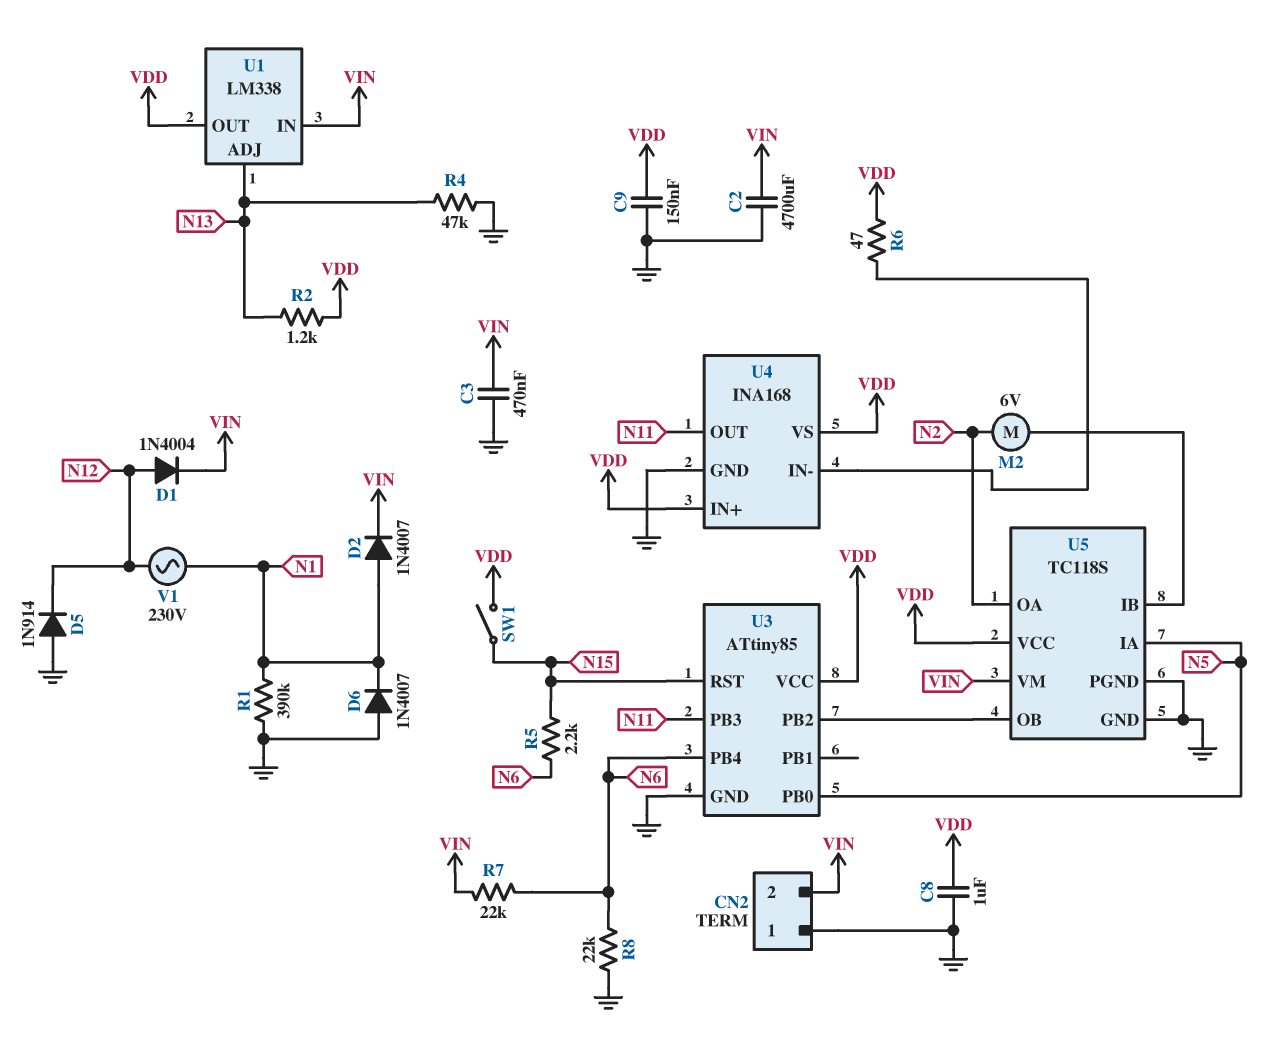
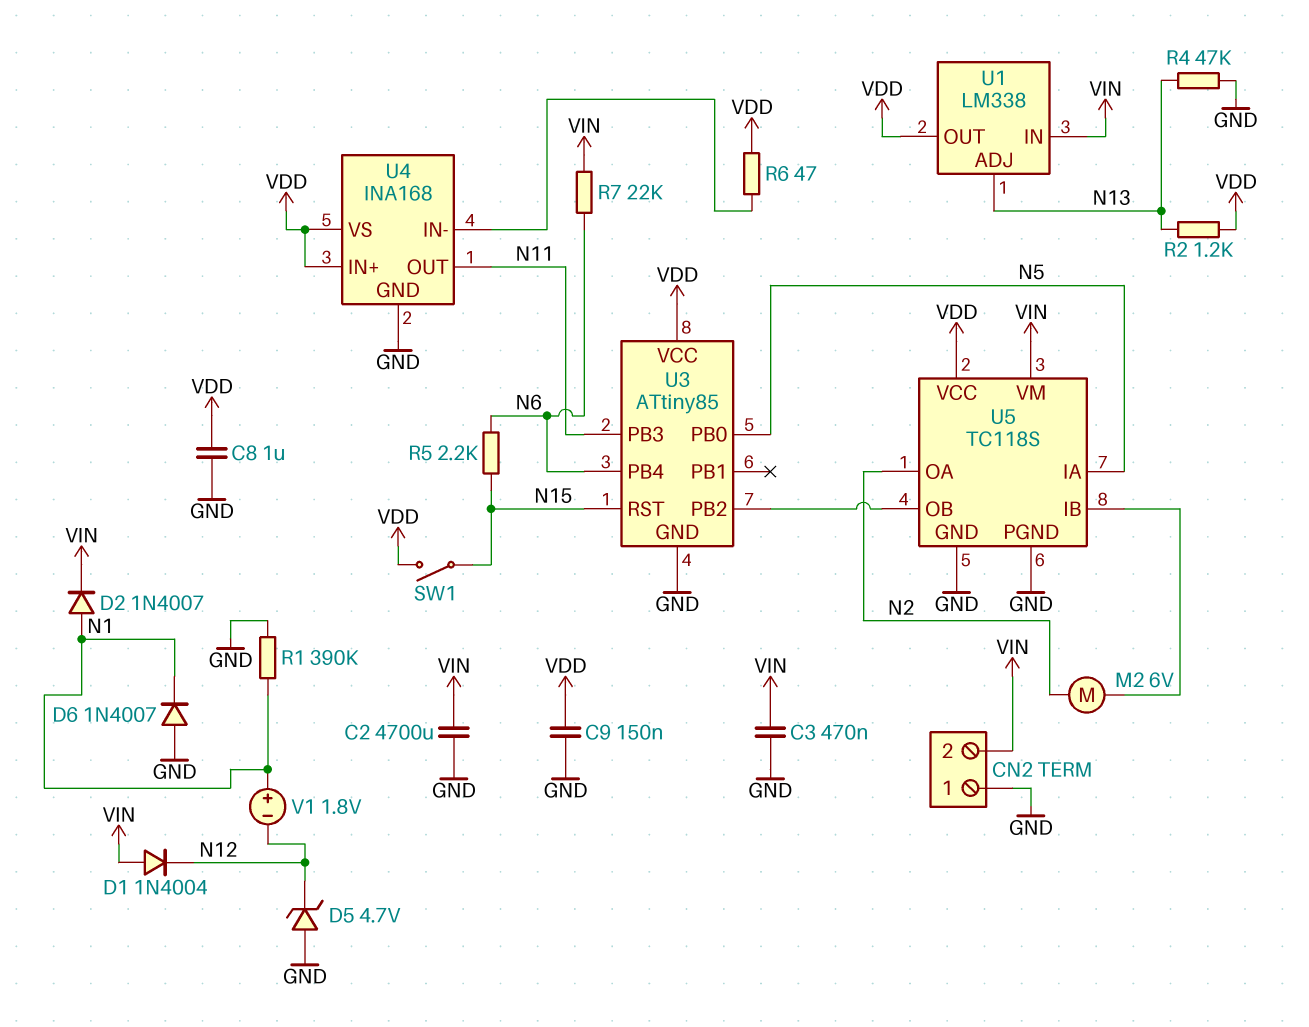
D1: diode 1N4004 (A N12, K VIN) -> diode 1N4004 (A VIN, K N12)
D5: diode 1N914 (A GND, K N12) -> zener 4.7V (A GND, K N12)
R8: 22k (GND, N6) -> none
V1: AC 230V (N1, N12) -> 1.8V (plus N1, minus N12)

